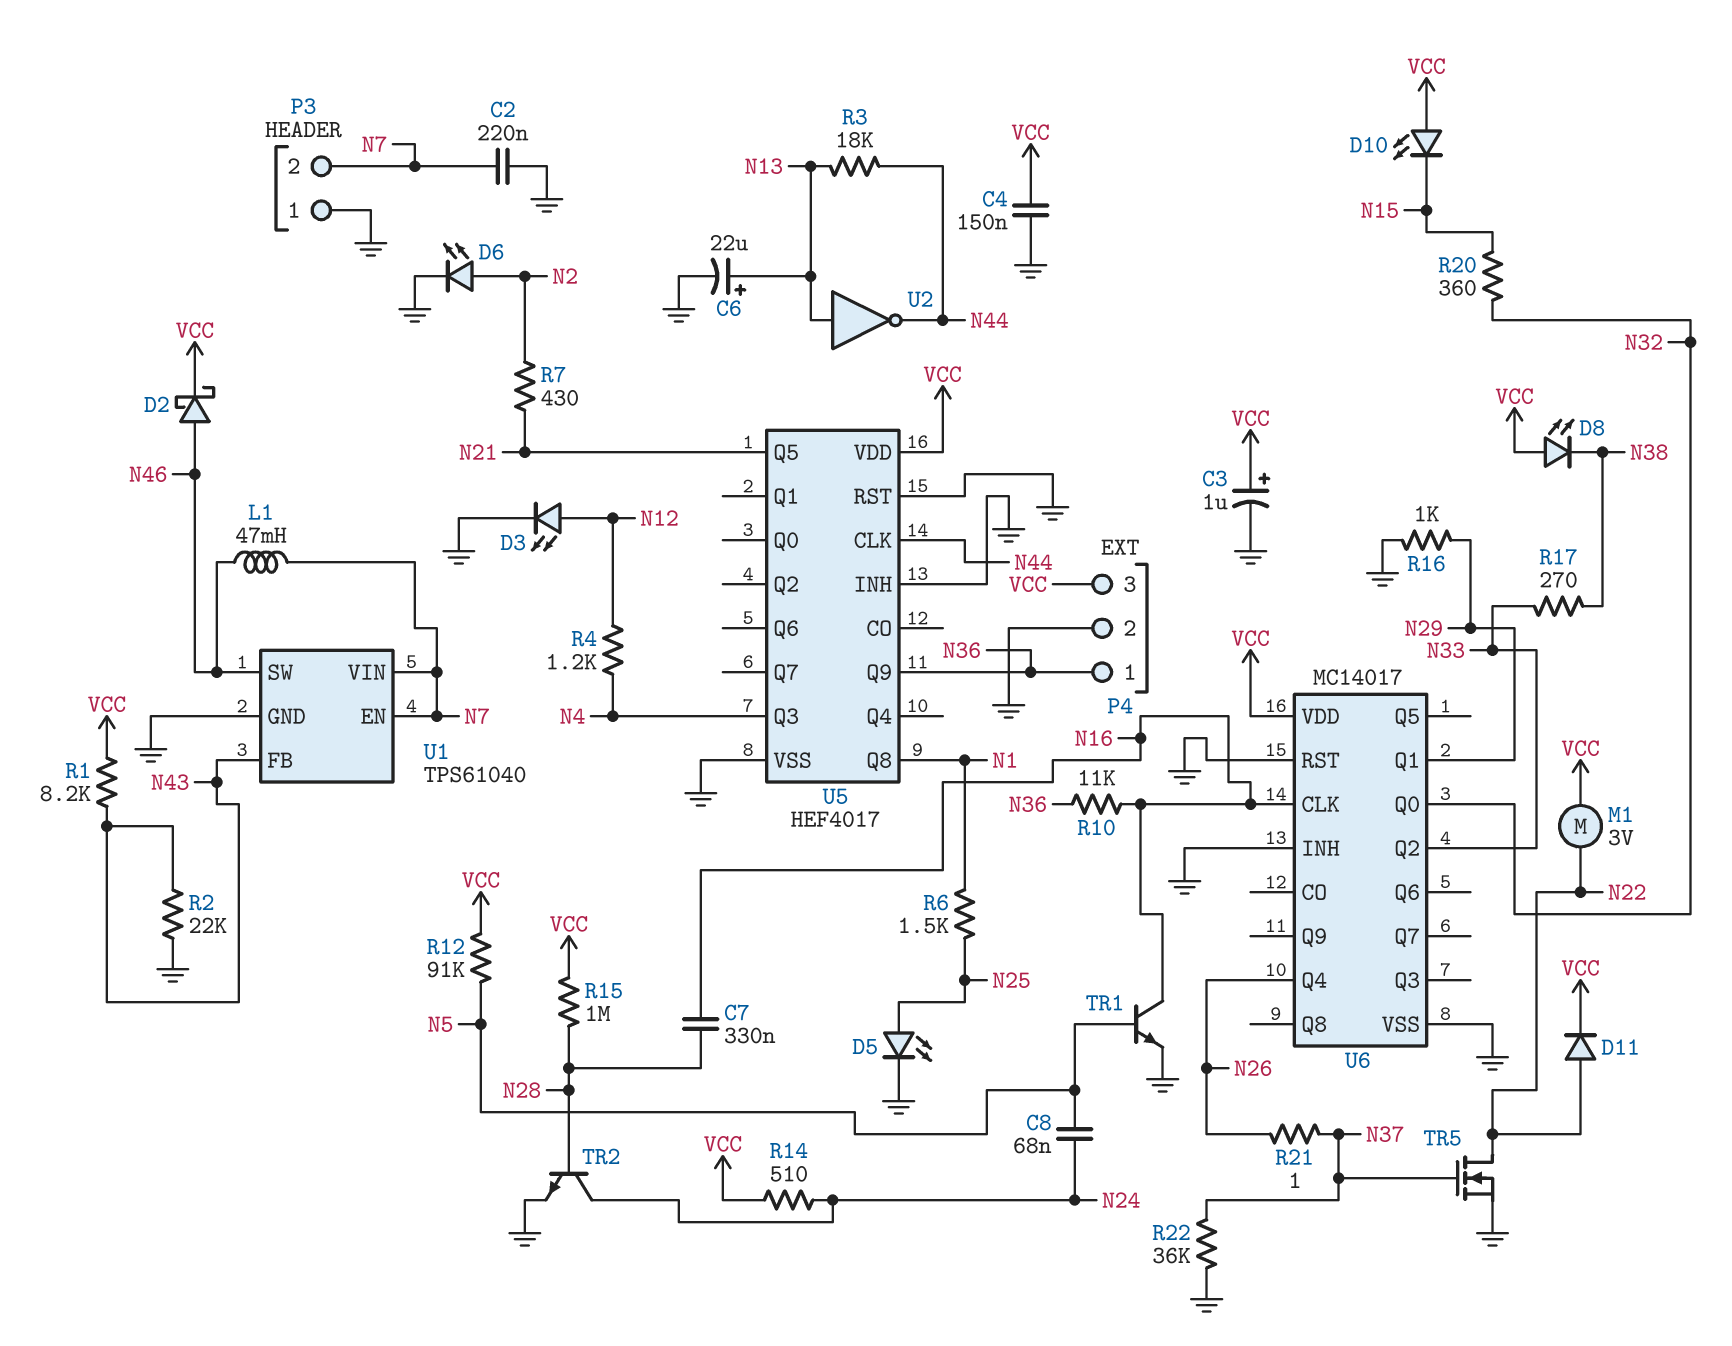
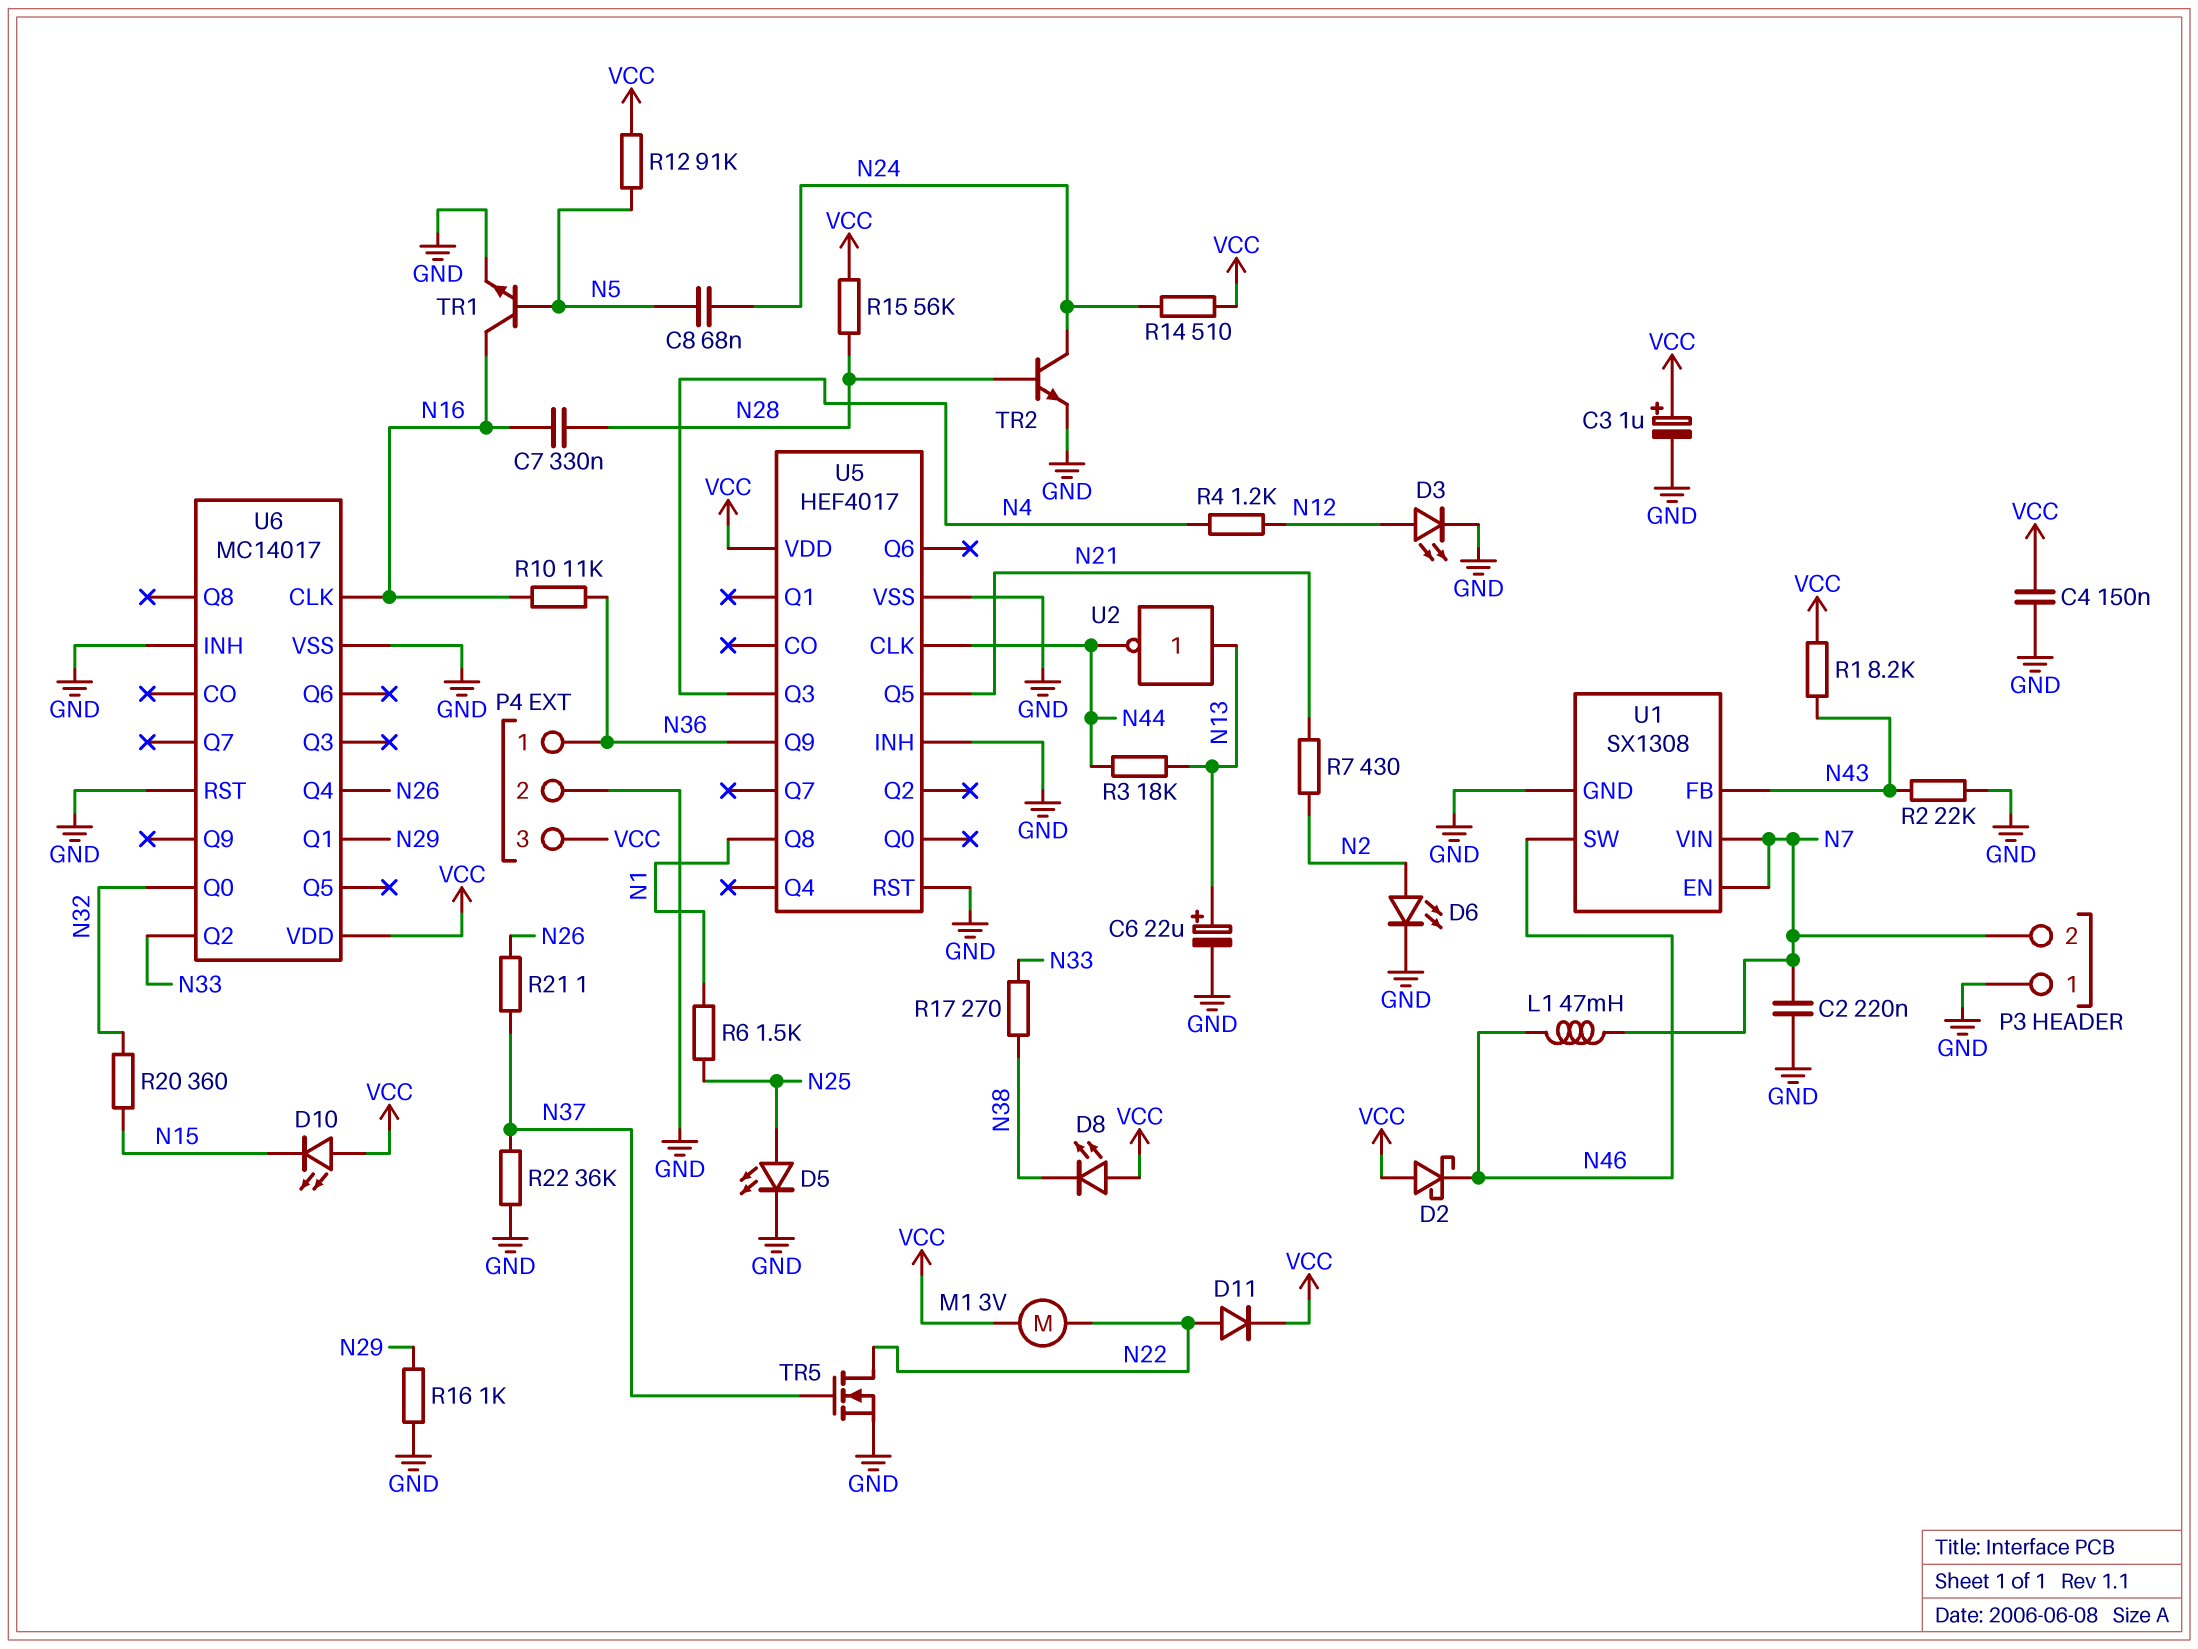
D2: schottky (A N46, K VCC) -> schottky (A VCC, K N46)
R15: 1M (N28, VCC) -> 56k (N28, VCC)
U1: TPS61040 -> SX1308

